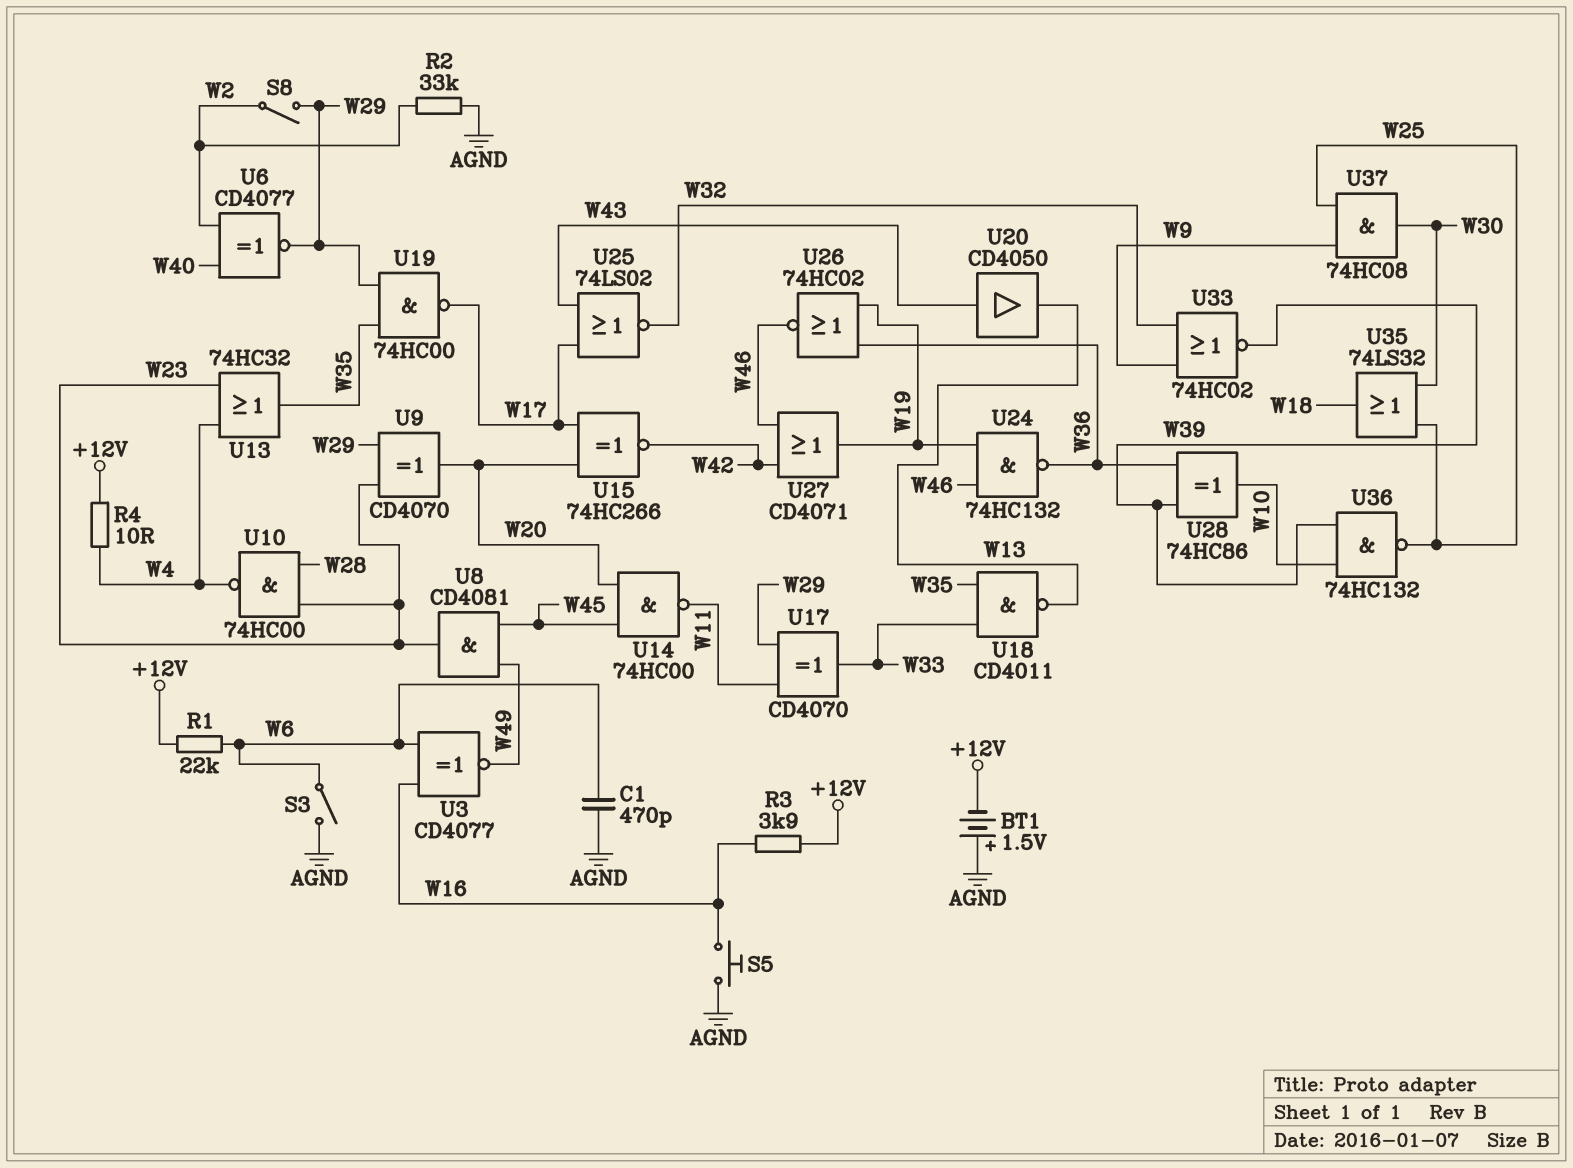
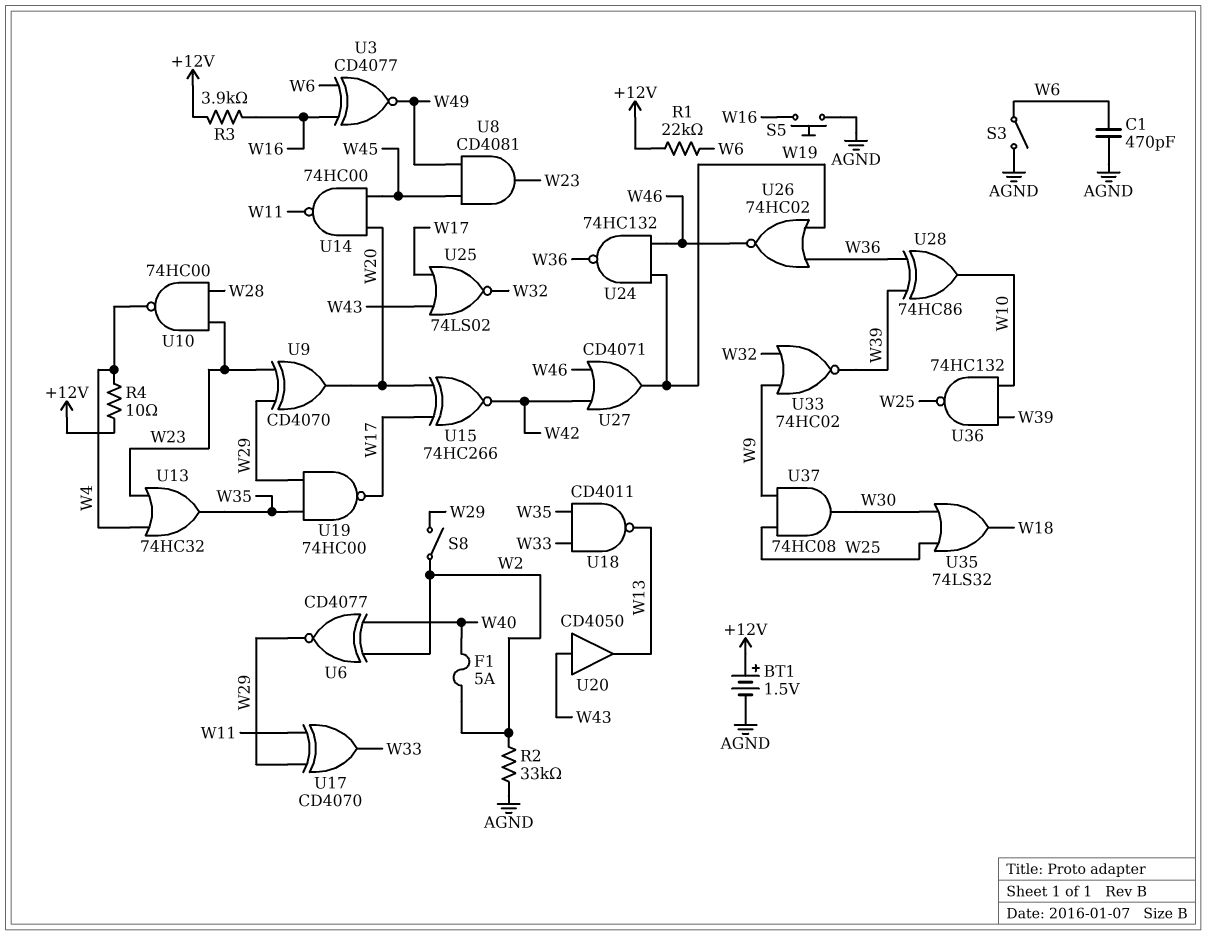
BT1: 1.5V (plus AGND, minus +12V) -> 1.5V (plus +12V, minus AGND)
F1: none -> 5A (W2, W40)

